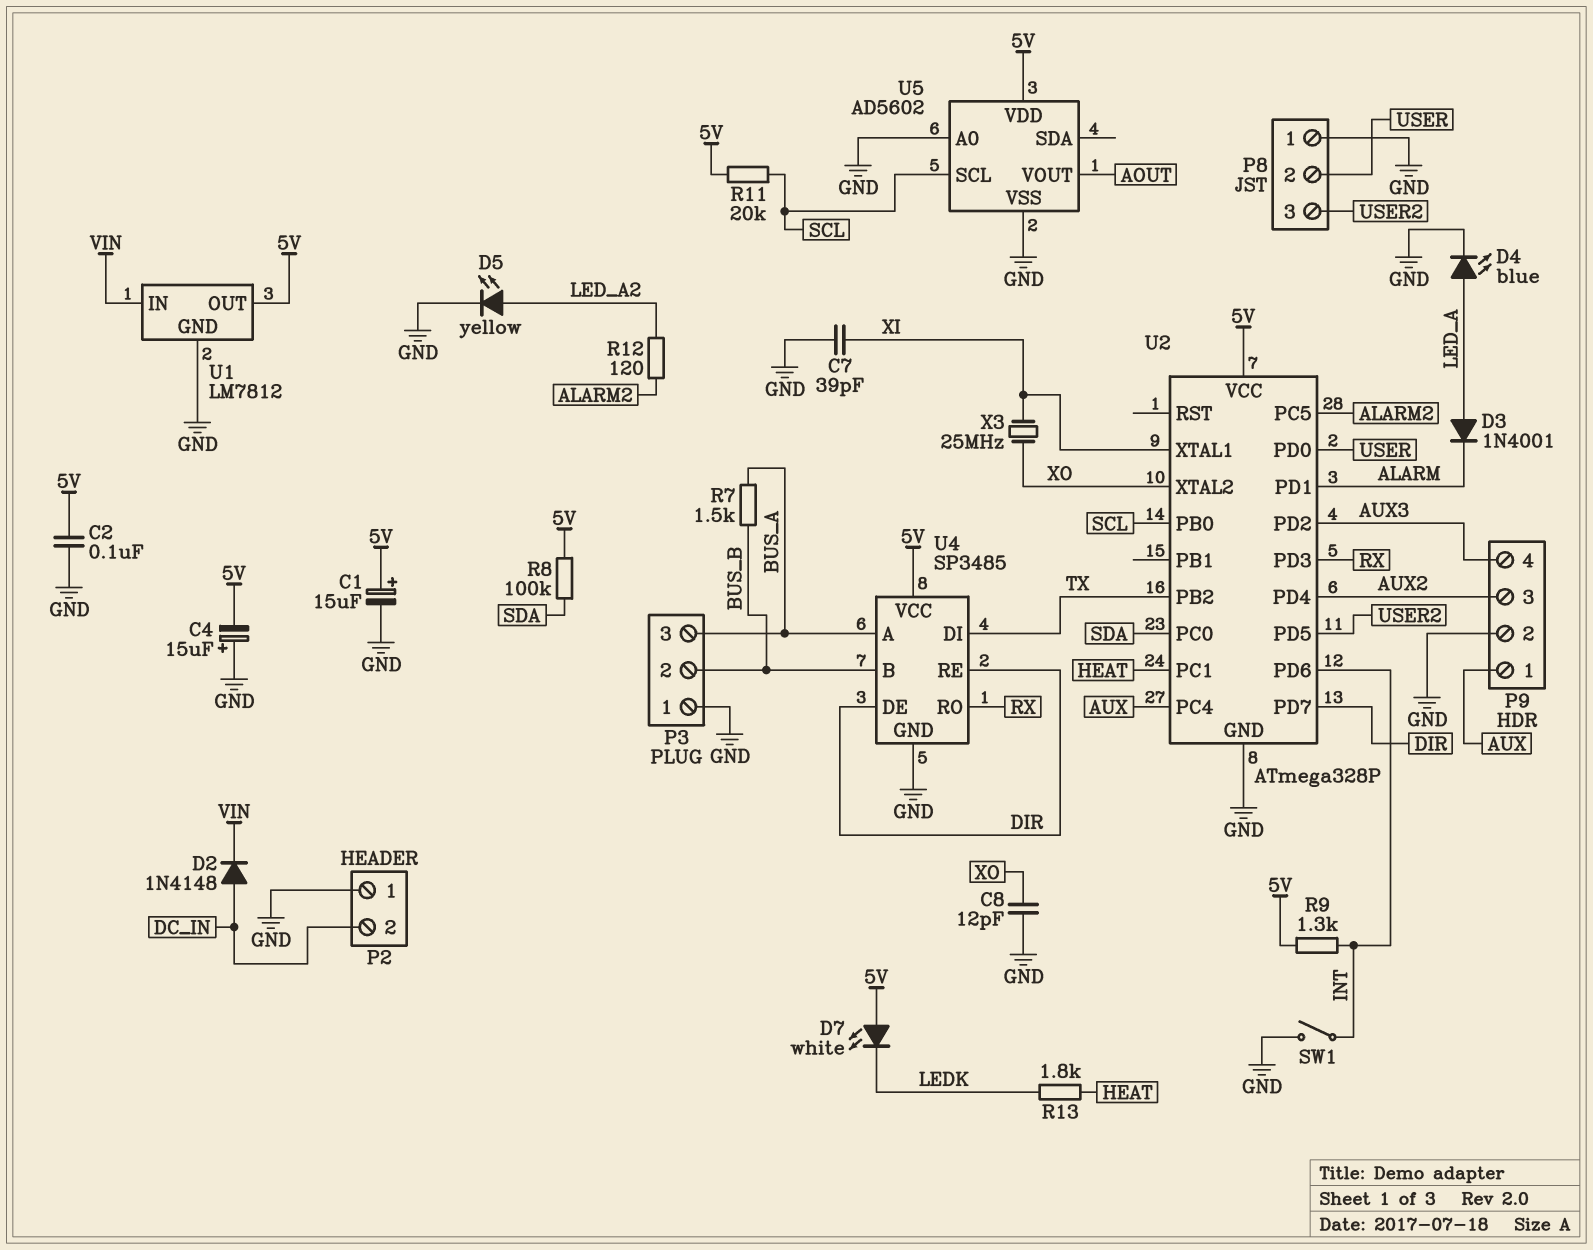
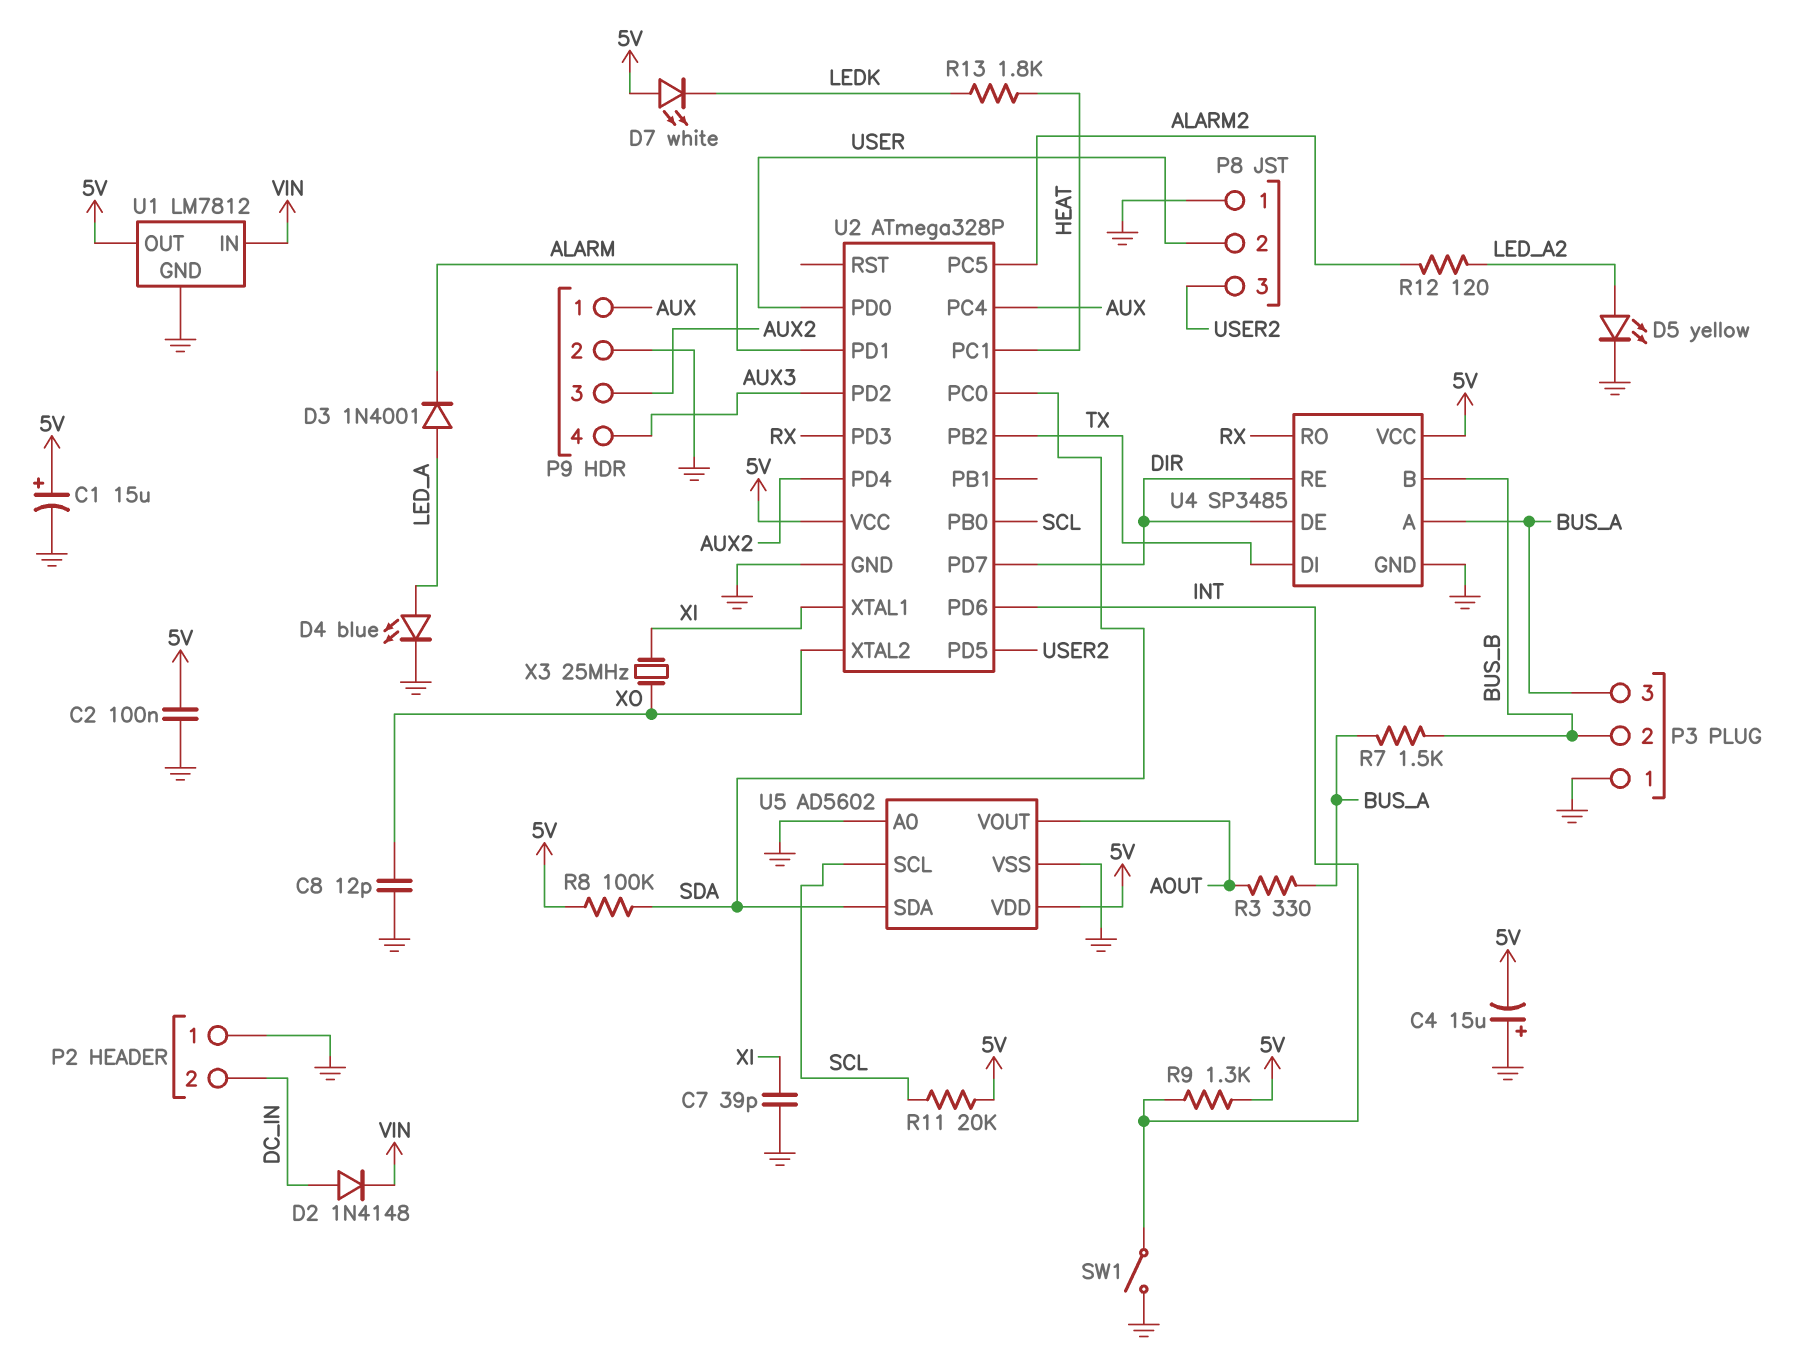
R3: none -> 330 (AOUT, BUS_A)
U5 pin SDA: none -> SDA

